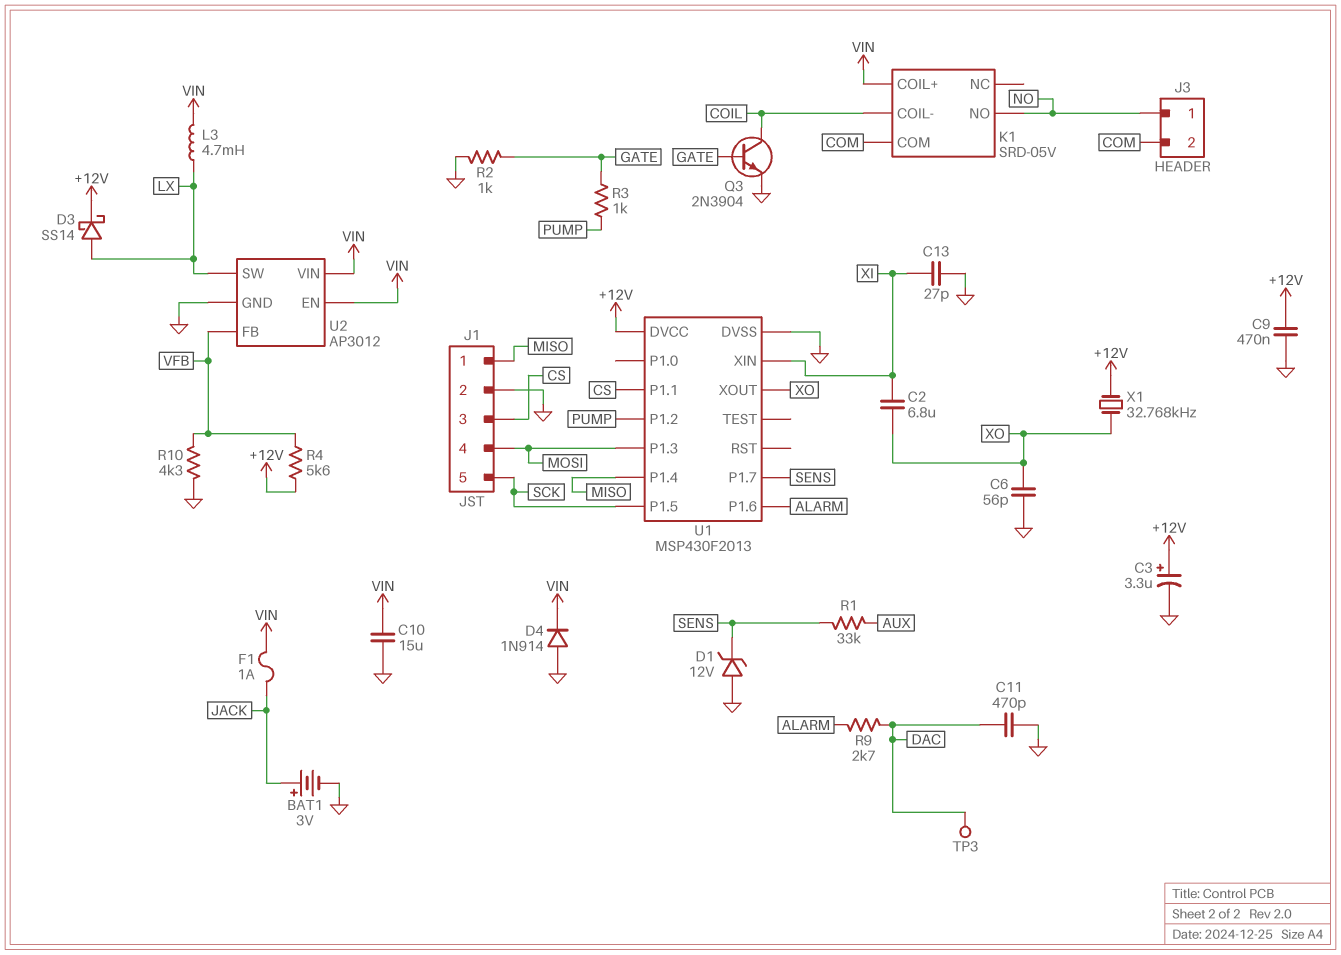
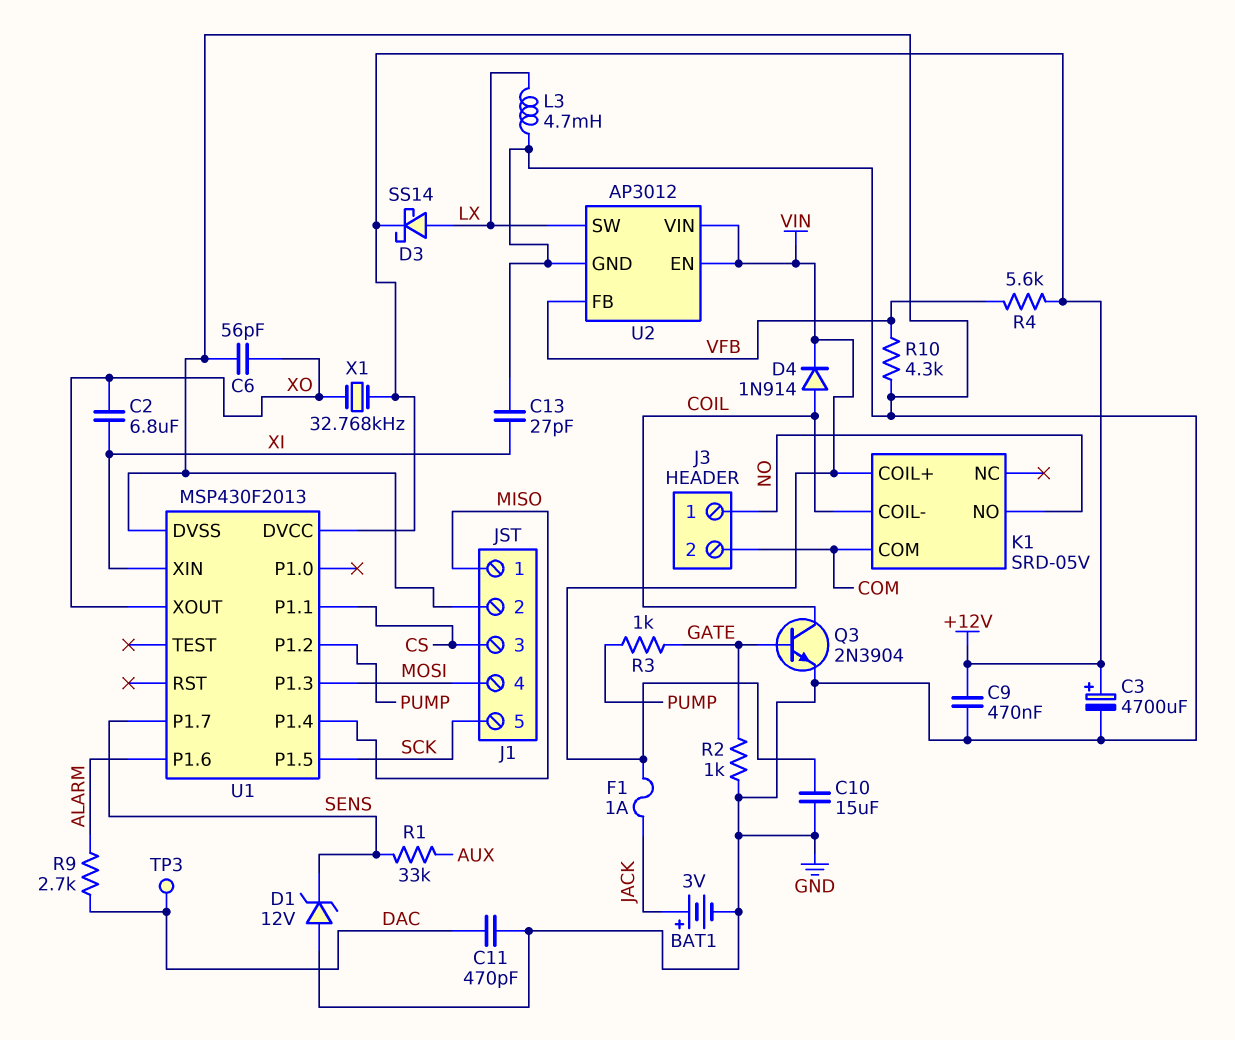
C3: 3.3uF (plus +12V, minus GND) -> 4700uF (plus +12V, minus GND)
D4: diode 1N914 (A GND, K VIN) -> diode 1N914 (A COIL, K VIN)
L3: 4.7mH (LX, VIN) -> 4.7mH (GND, LX)

